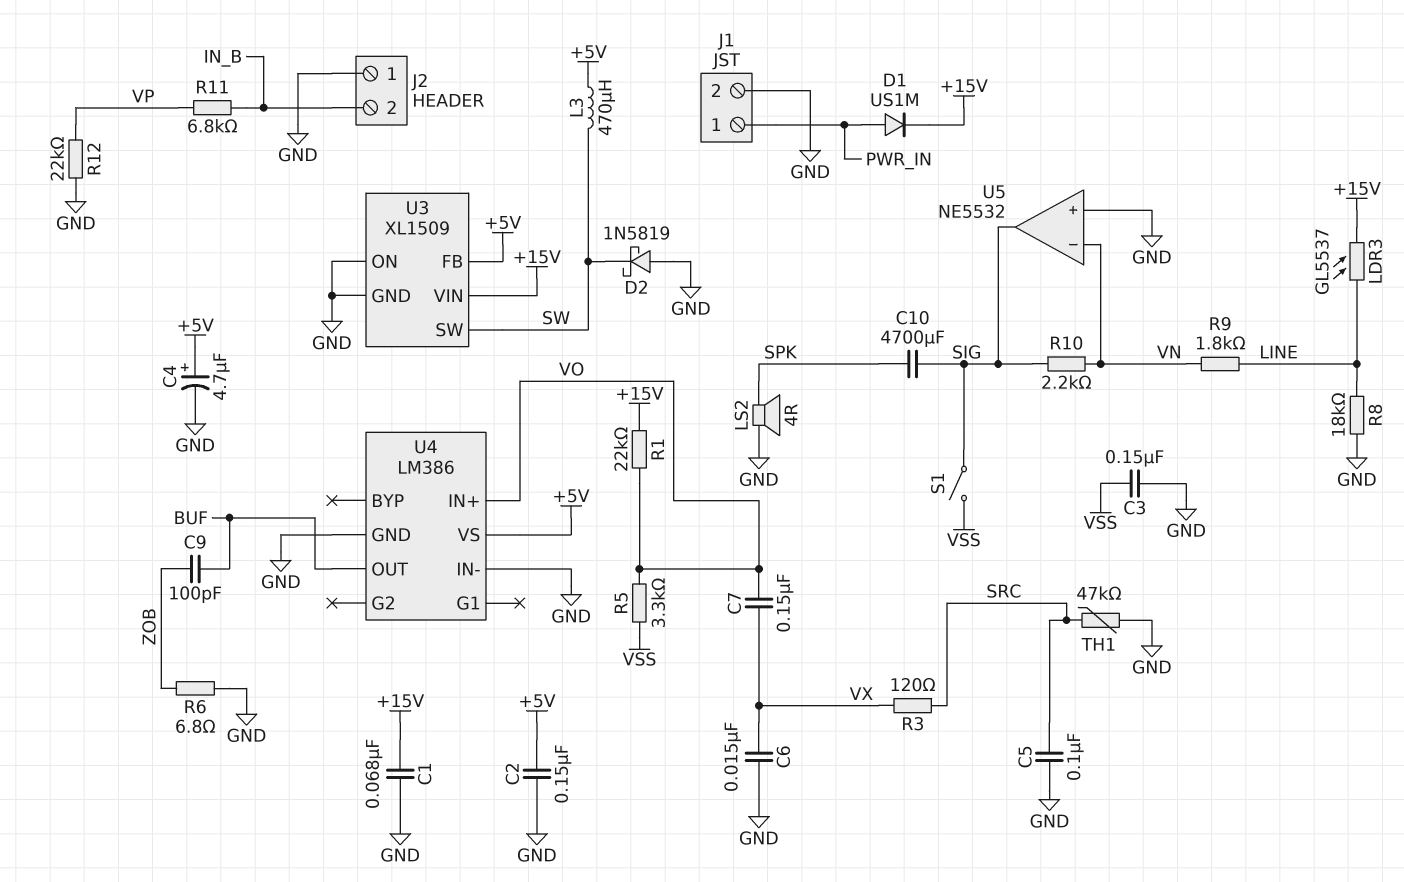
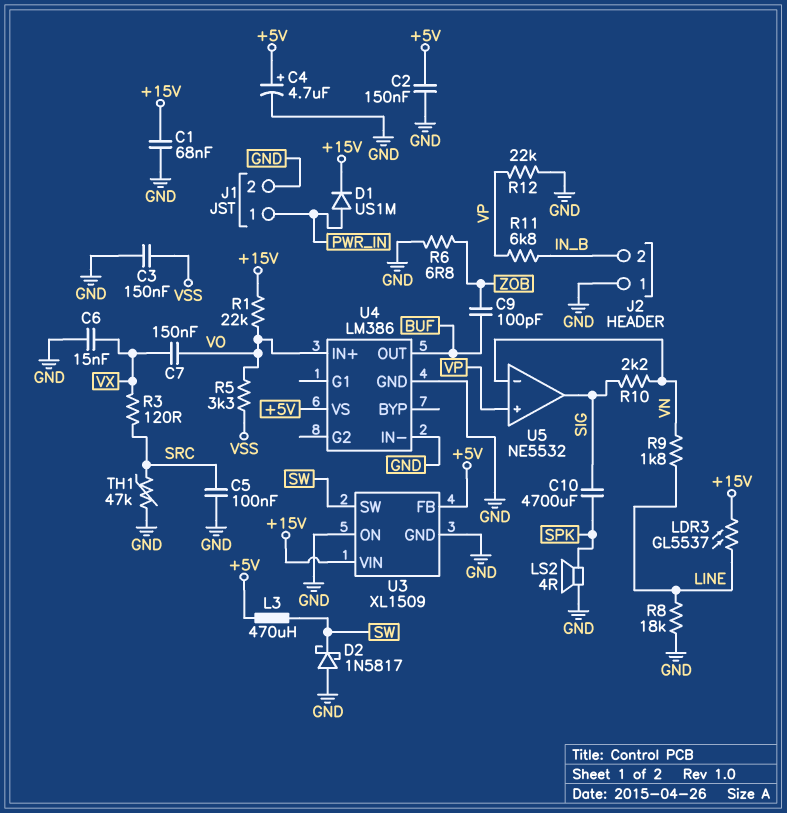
D2: schottky 1N5819 (A GND, K SW) -> schottky 1N5817 (A GND, K SW)
S1: switch (SIG, VSS) -> none
U5 pin in+: GND -> VP

